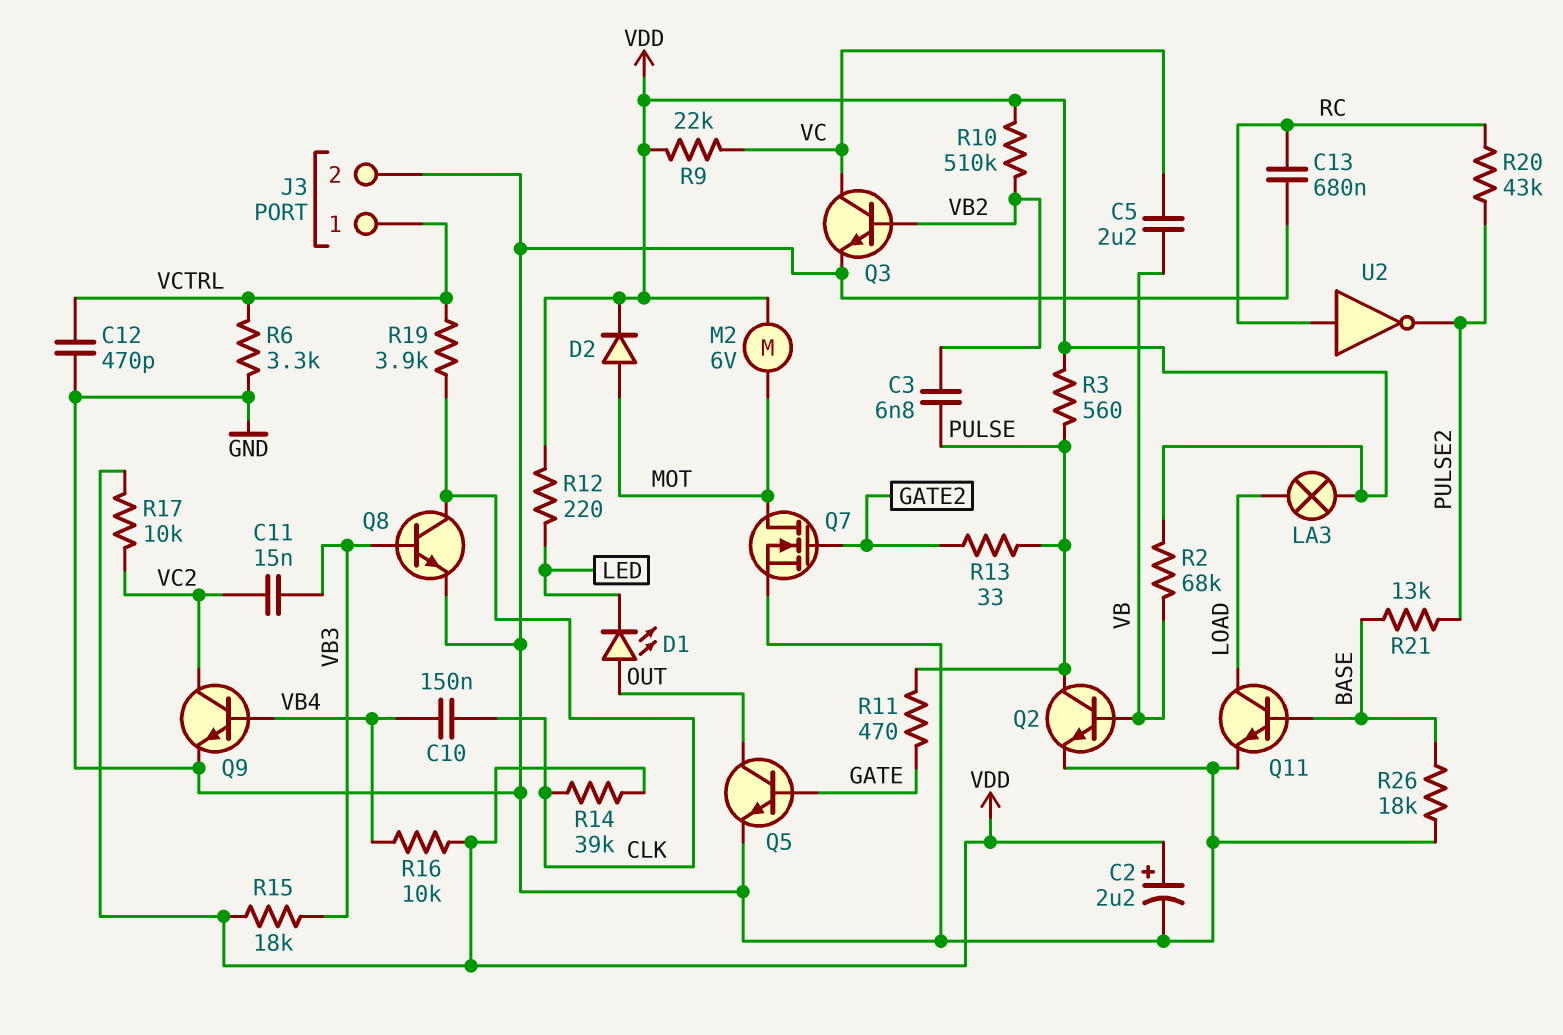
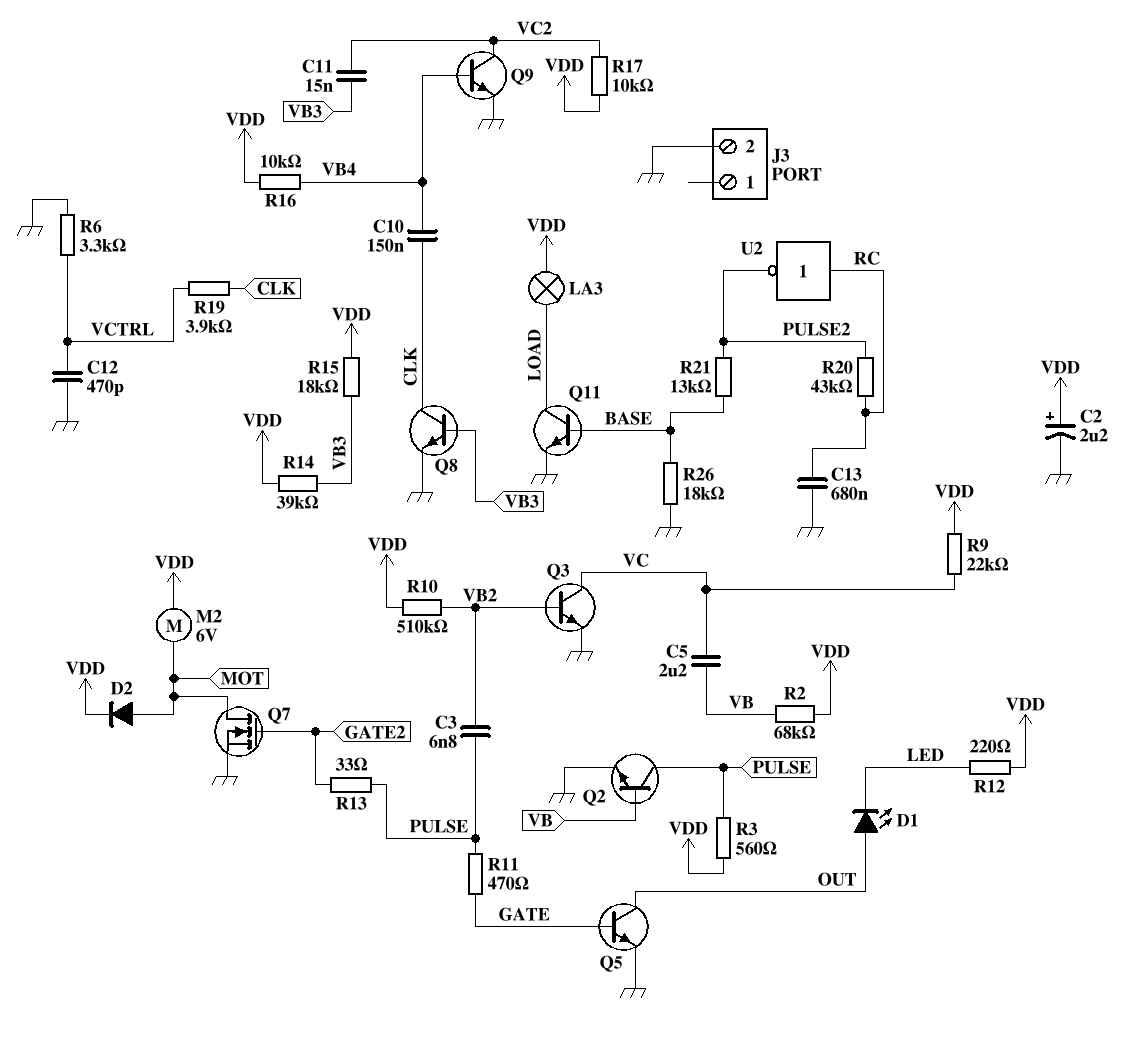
J3 pin 1: VCTRL -> none
R14: 39k (CLK, VDD) -> 39k (VB3, VDD)

